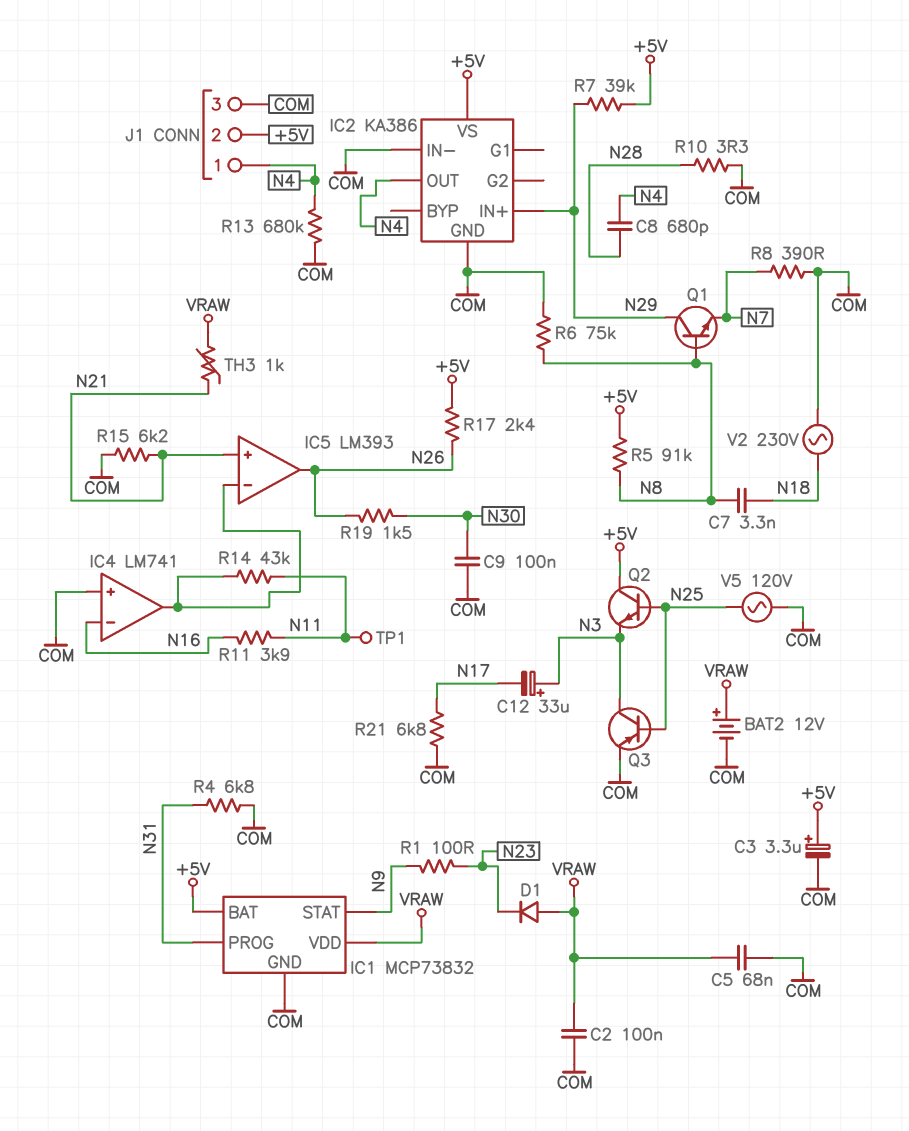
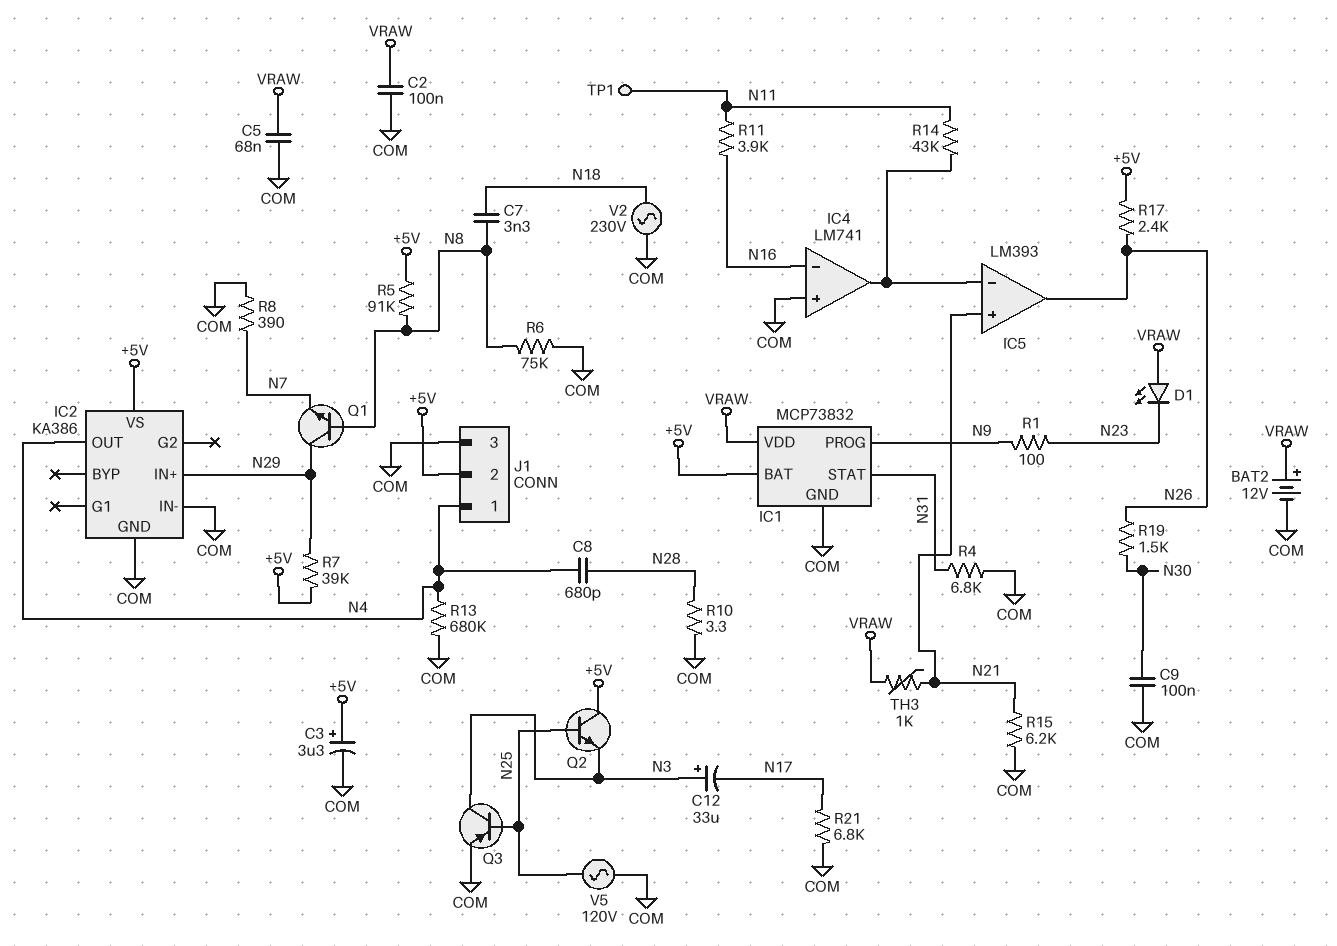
D1: diode (A VRAW, K N23) -> LED (A VRAW, K N23)
IC1 pin PROG: N31 -> N9
IC1 pin STAT: N9 -> N31

